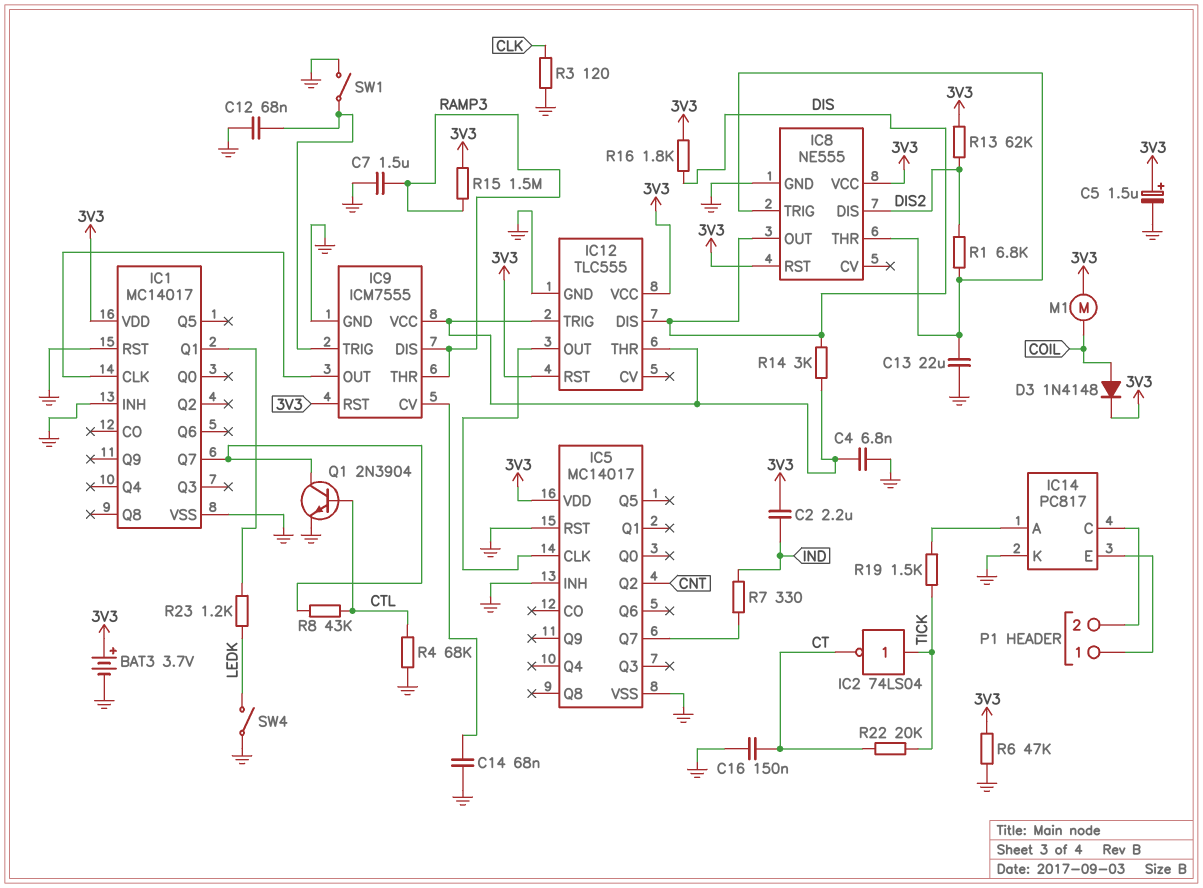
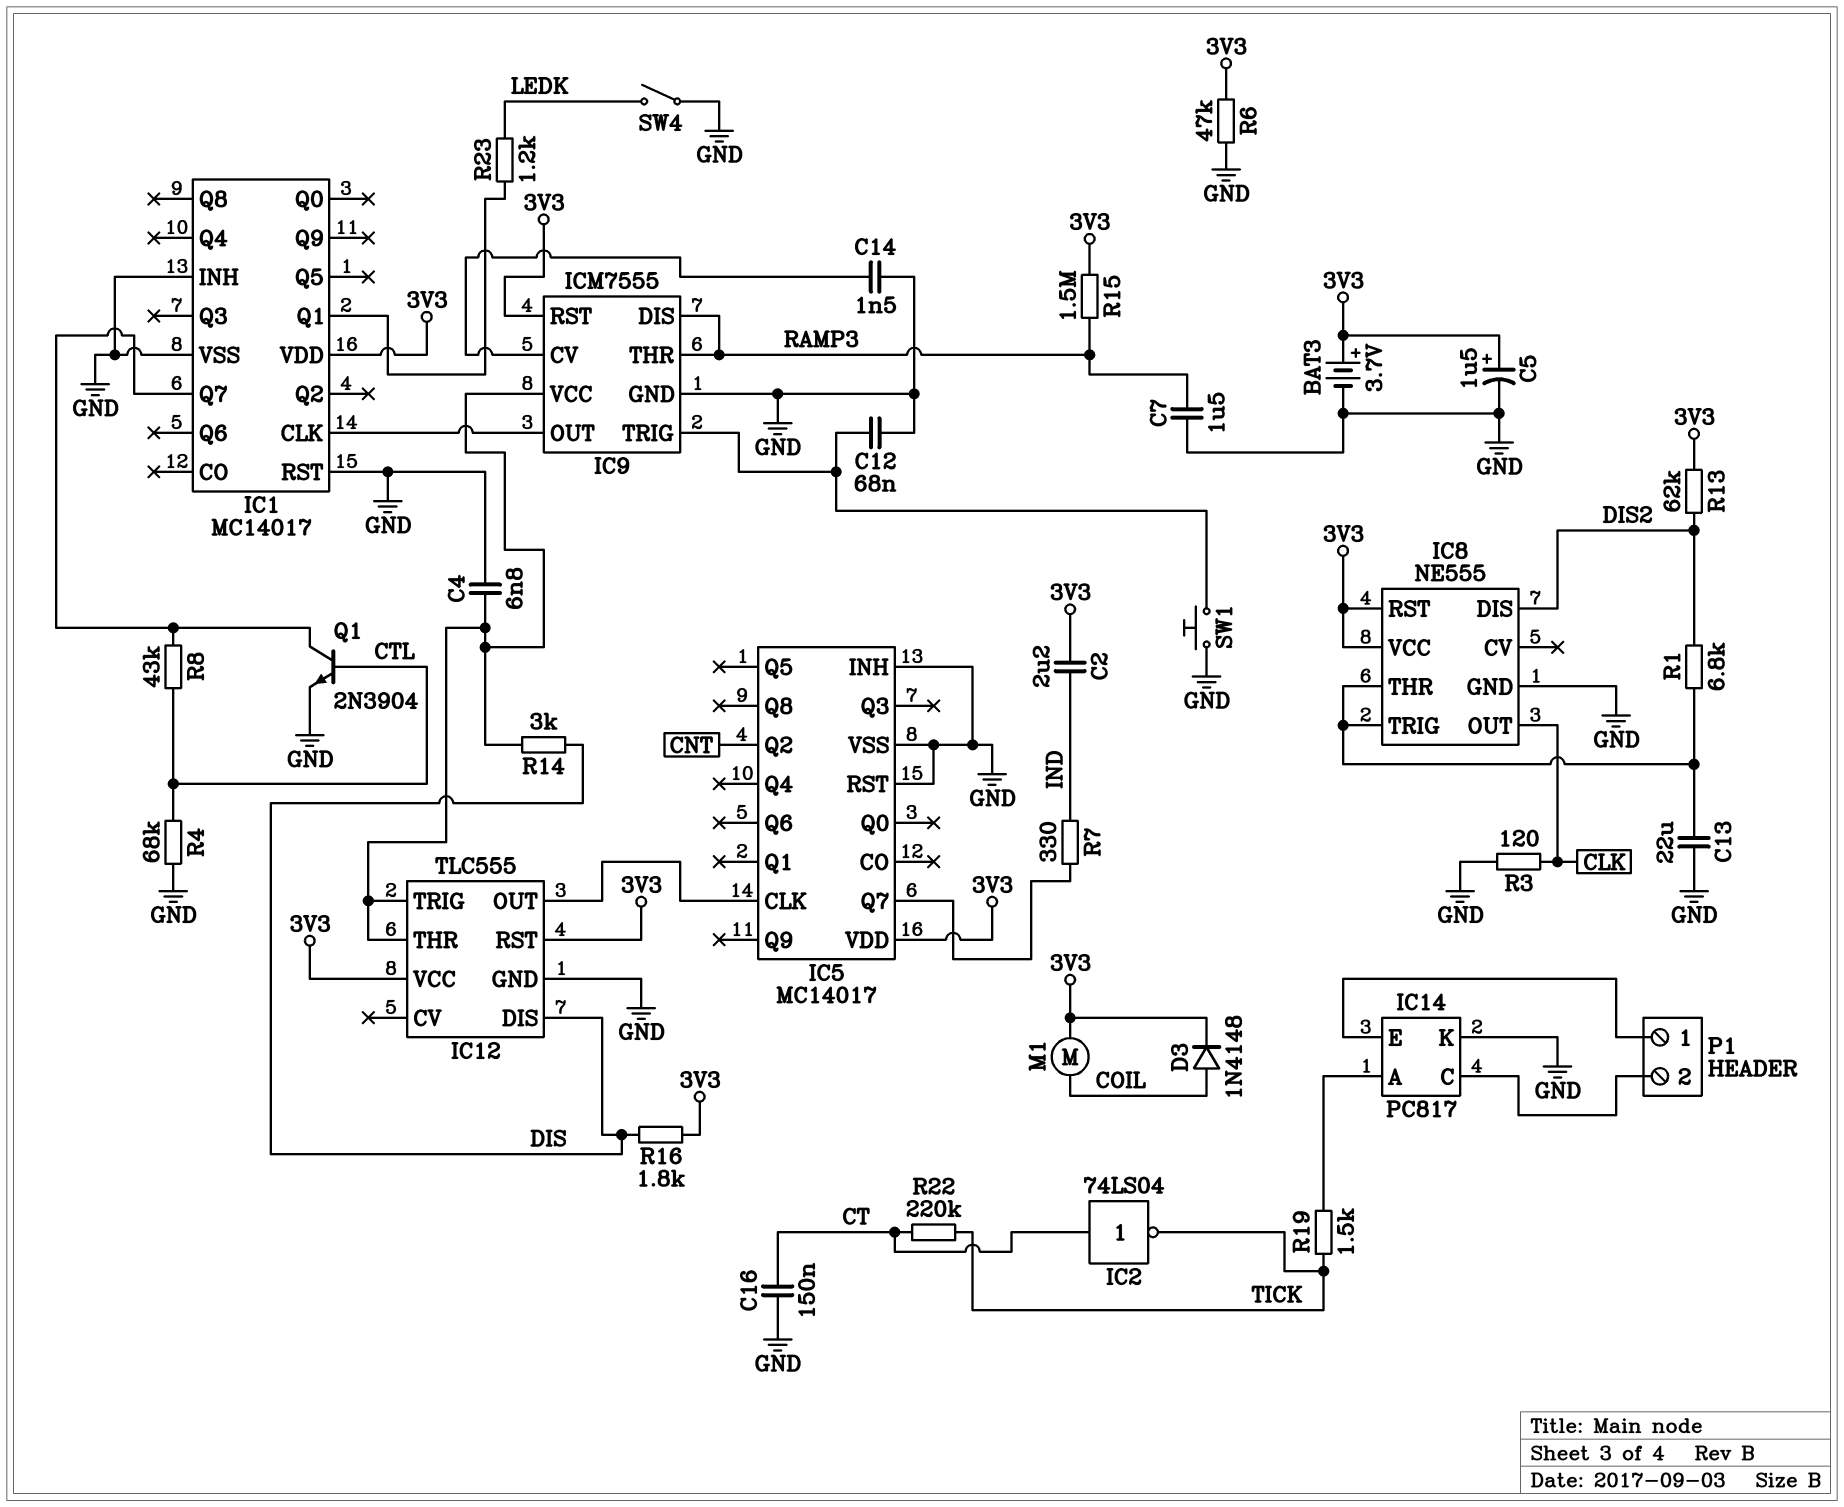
C14: 68nF (GND, IC9/CV) -> 1.5nF (GND, IC9/CV)
IC2: NOT 74LS04 (in TICK, out CT) -> NOT 74LS04 (in CT, out TICK)
IC8 pin OUT: DIS -> CLK
R22: 20k (CT, TICK) -> 220k (CT, TICK)
SW1: switch (GND, IC9/TRIG) -> button (GND, IC9/TRIG)

